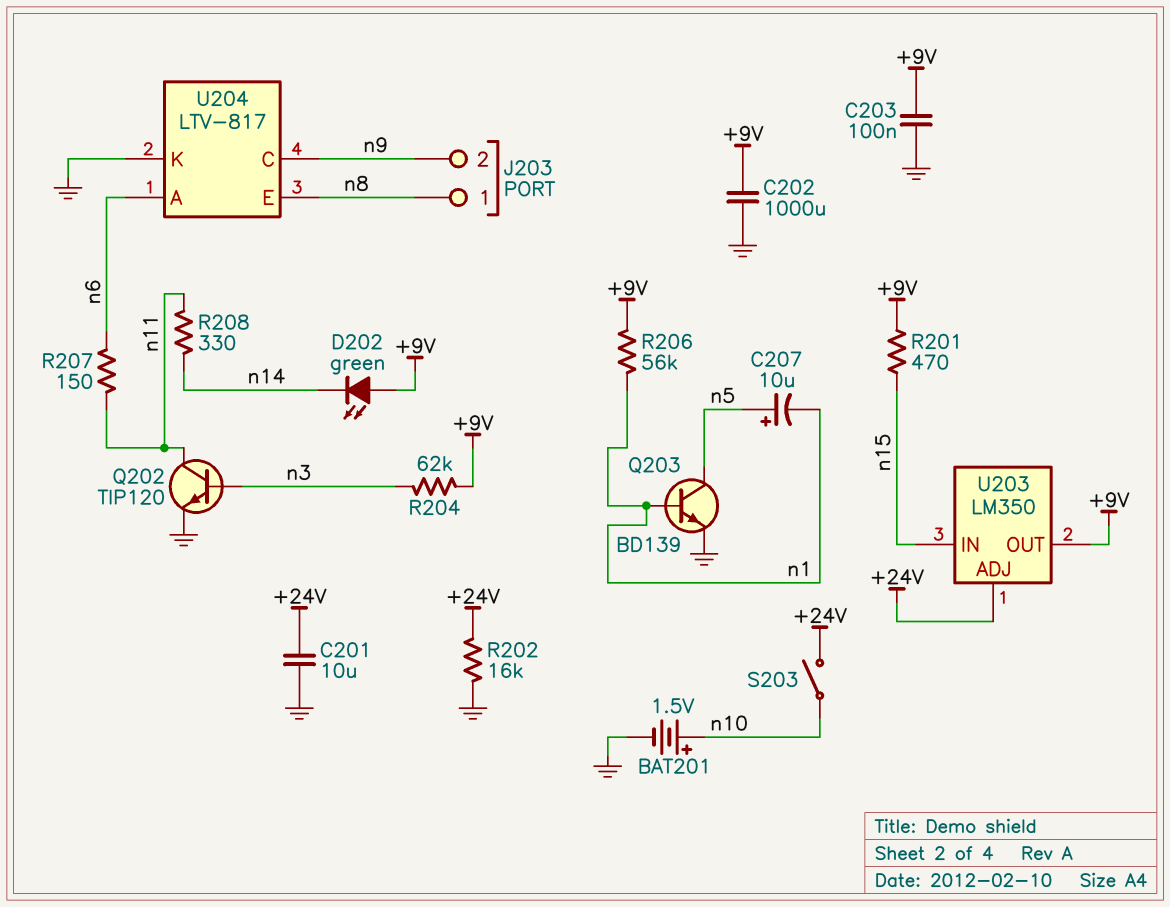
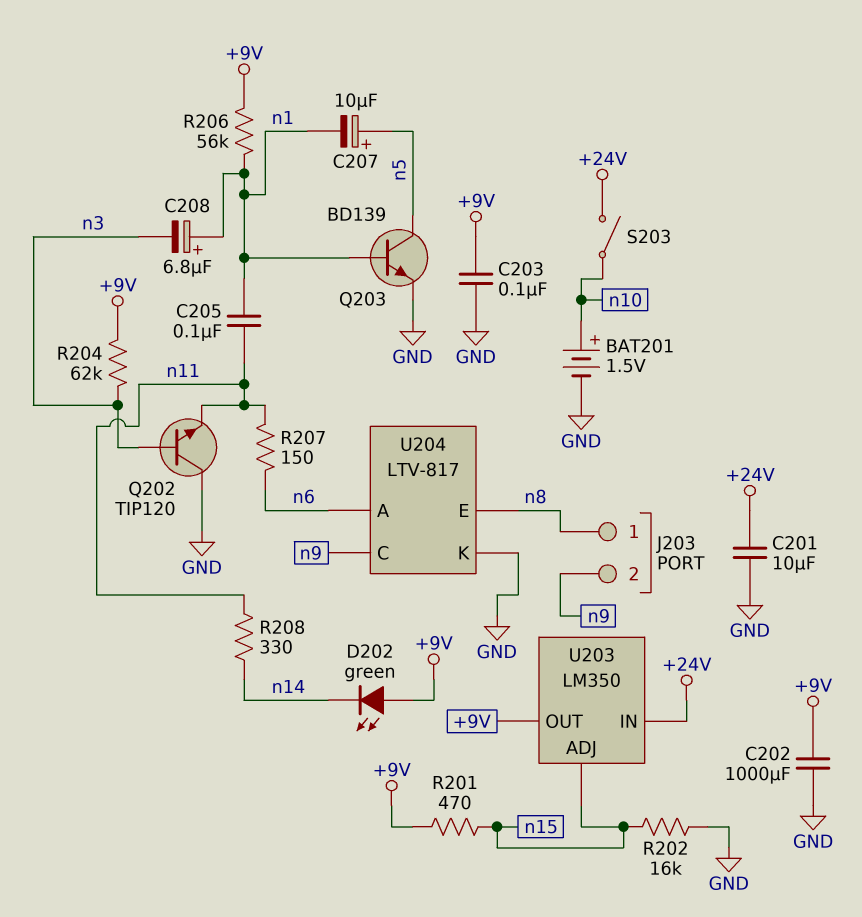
C205: none -> 100nF (n1, n11)
C208: none -> 6.8uF (plus n1, minus n3)
Q202: NPN TIP120 (B n3, C n11, E GND) -> NPN TIP120 (B n3, C GND, E n11)
R202: 16k (+24V, GND) -> 16k (GND, n15)
U203 pin ADJ: +24V -> n15
U203 pin IN: n15 -> +24V

